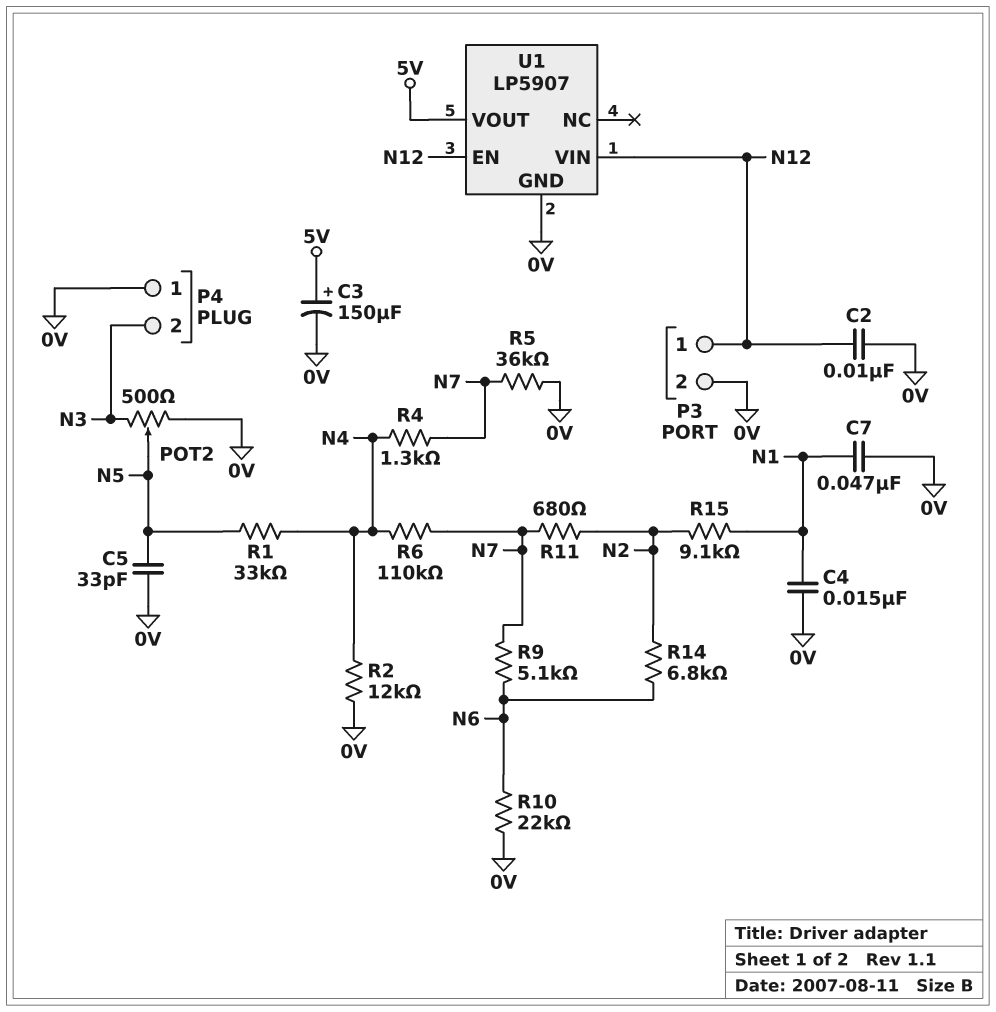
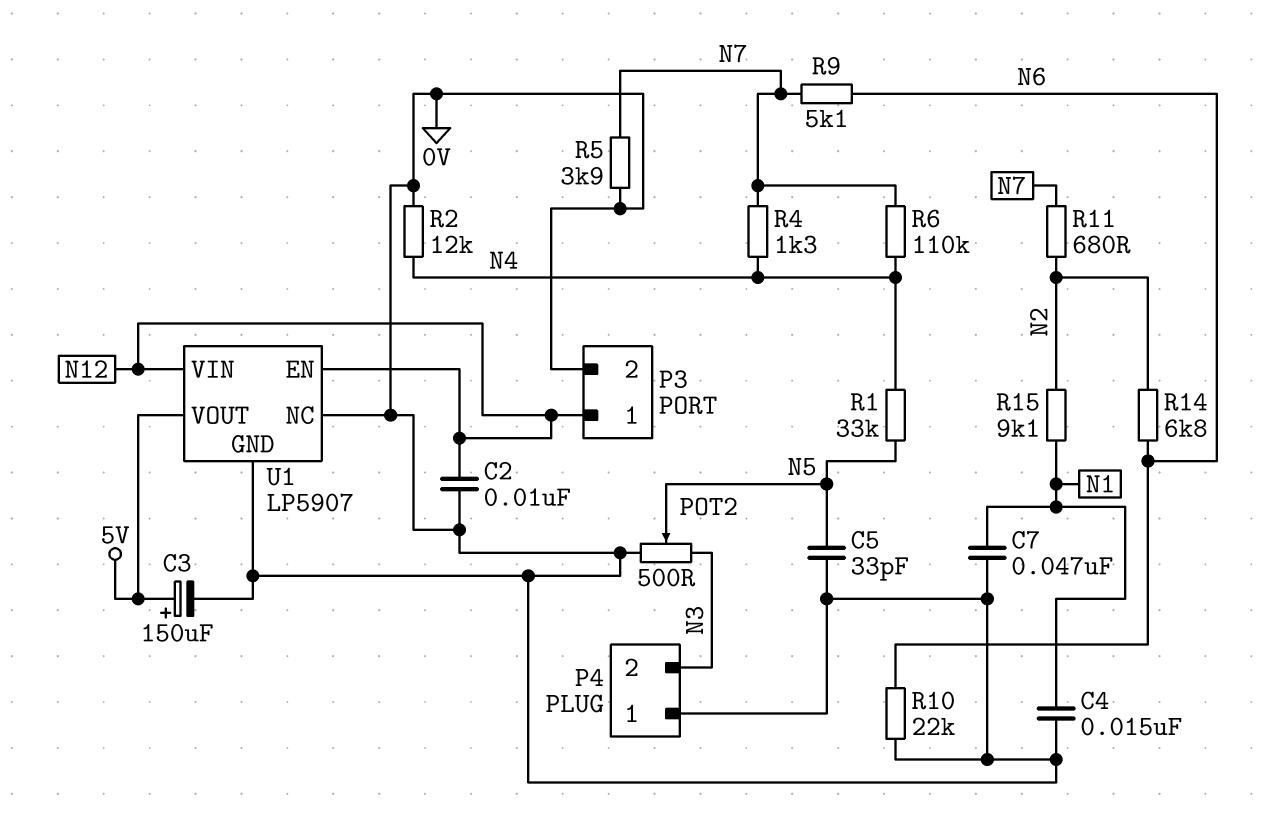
R5: 36k (0V, N7) -> 3.9k (0V, N7)
U1 pin NC: none -> 0V

